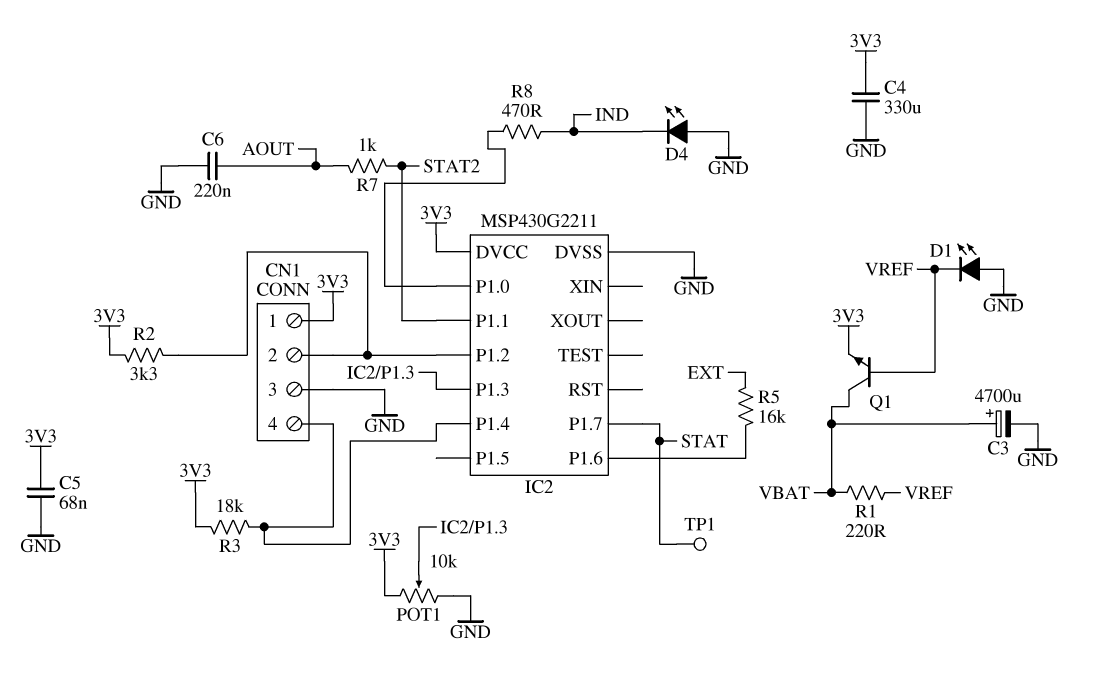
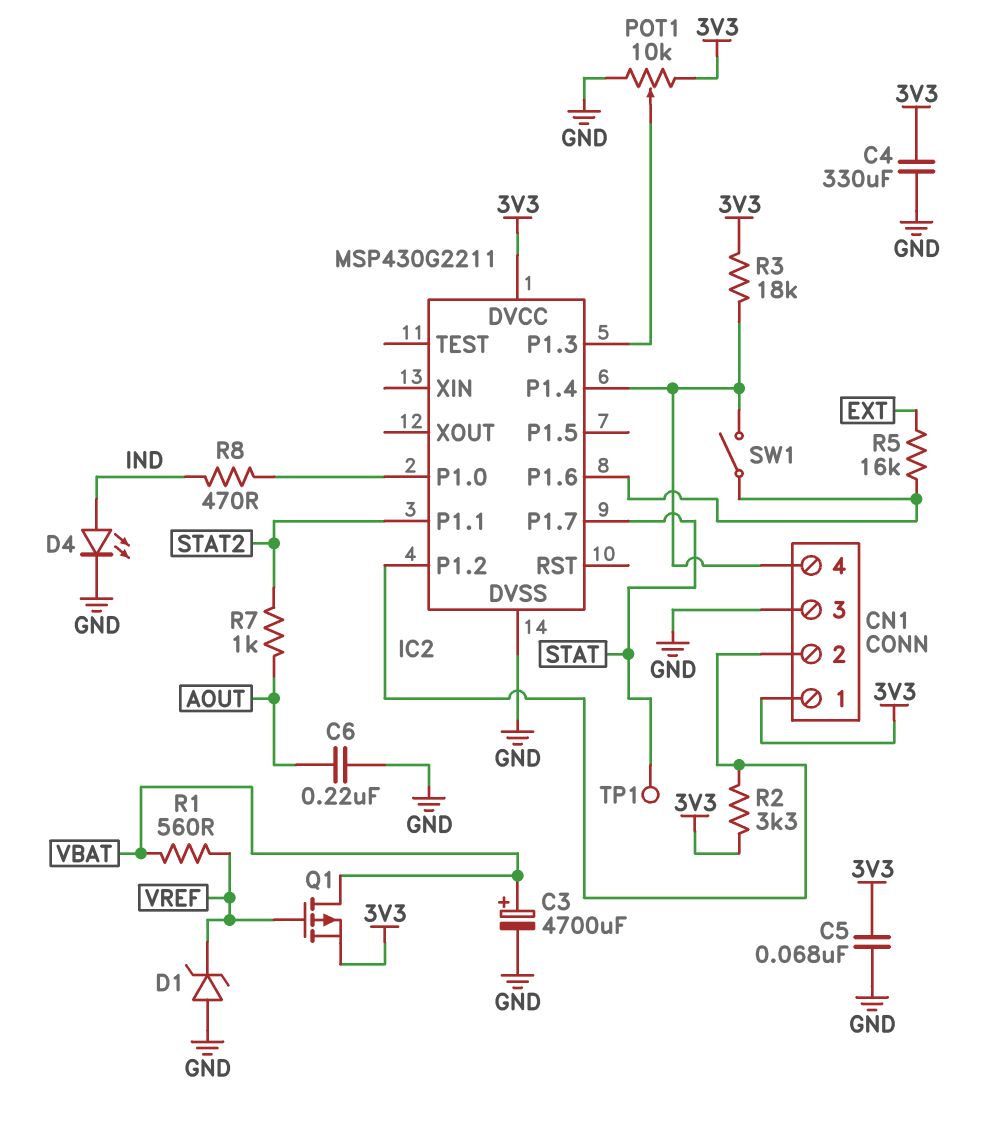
D1: LED (A GND, K VREF) -> zener (A GND, K VREF)
D4: LED (A GND, K IND) -> LED (A IND, K GND)
Q1: NPN (B VREF, C VBAT, E 3V3) -> PMOS (G VREF, D VBAT, S 3V3)
R1: 220 (VBAT, VREF) -> 560 (VBAT, VREF)
SW1: none -> switch (CN1/4, IC2/P1.6)

